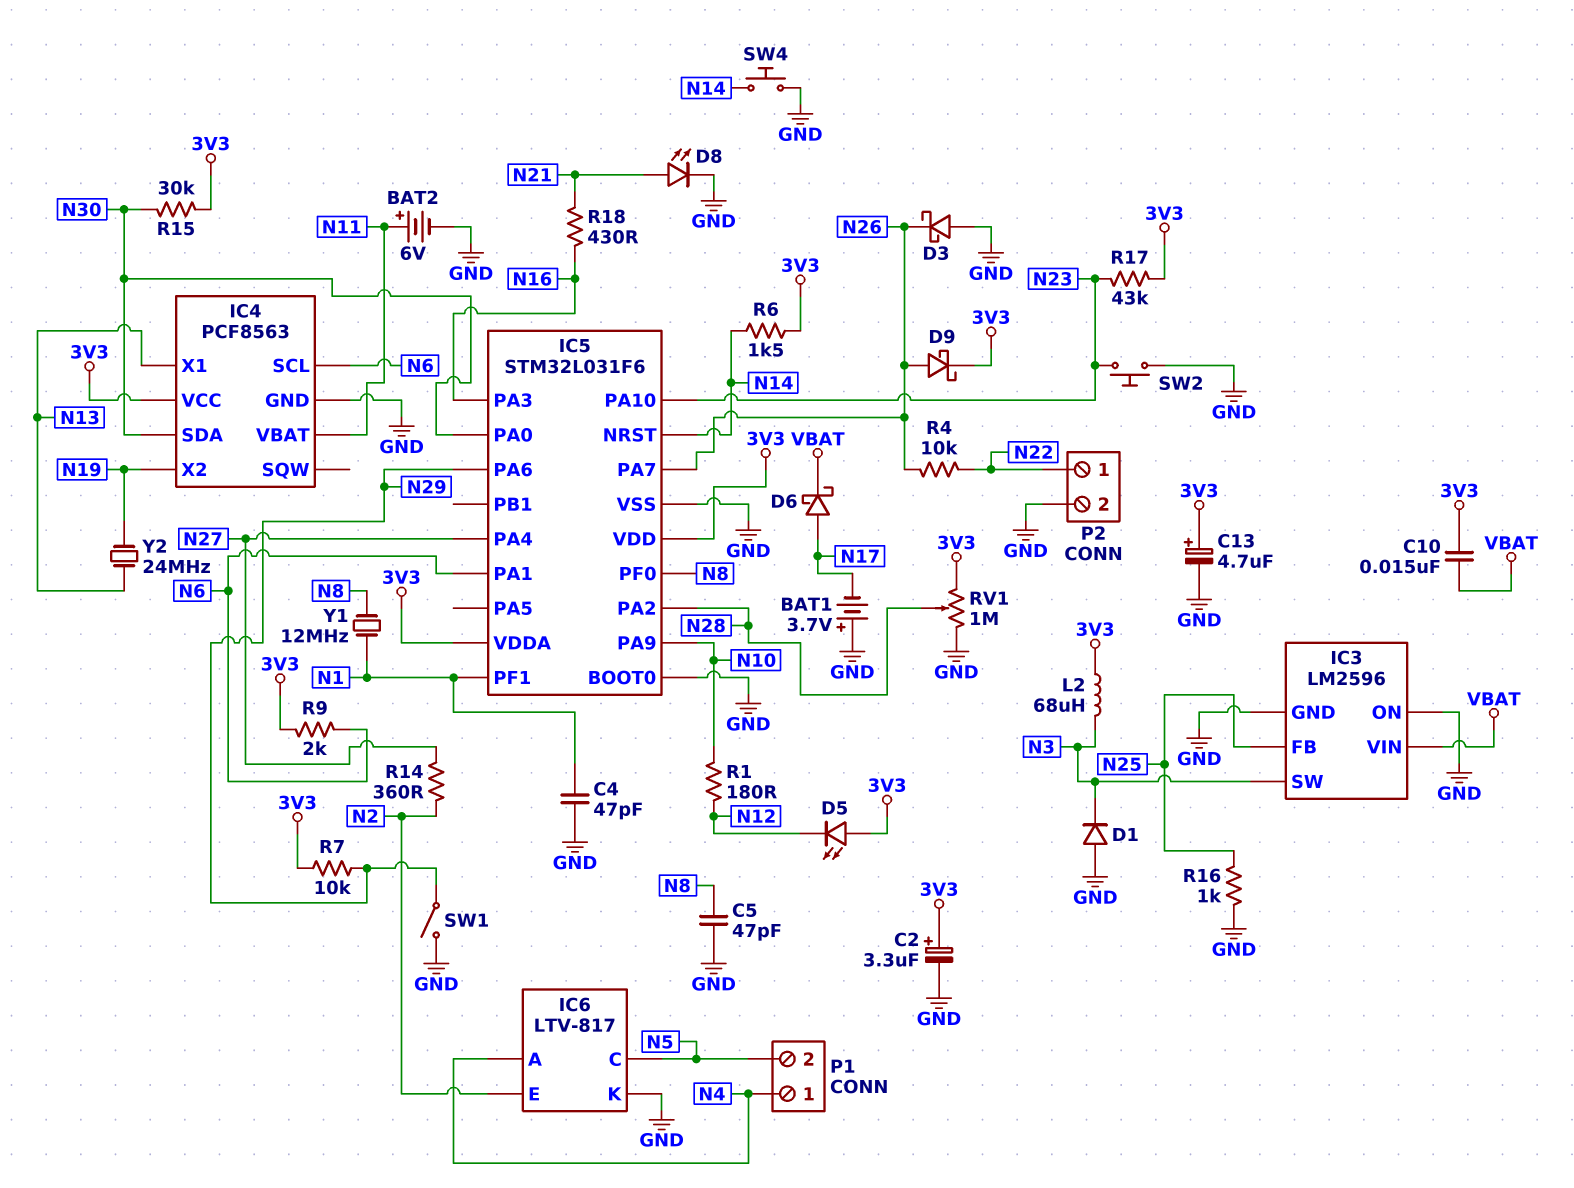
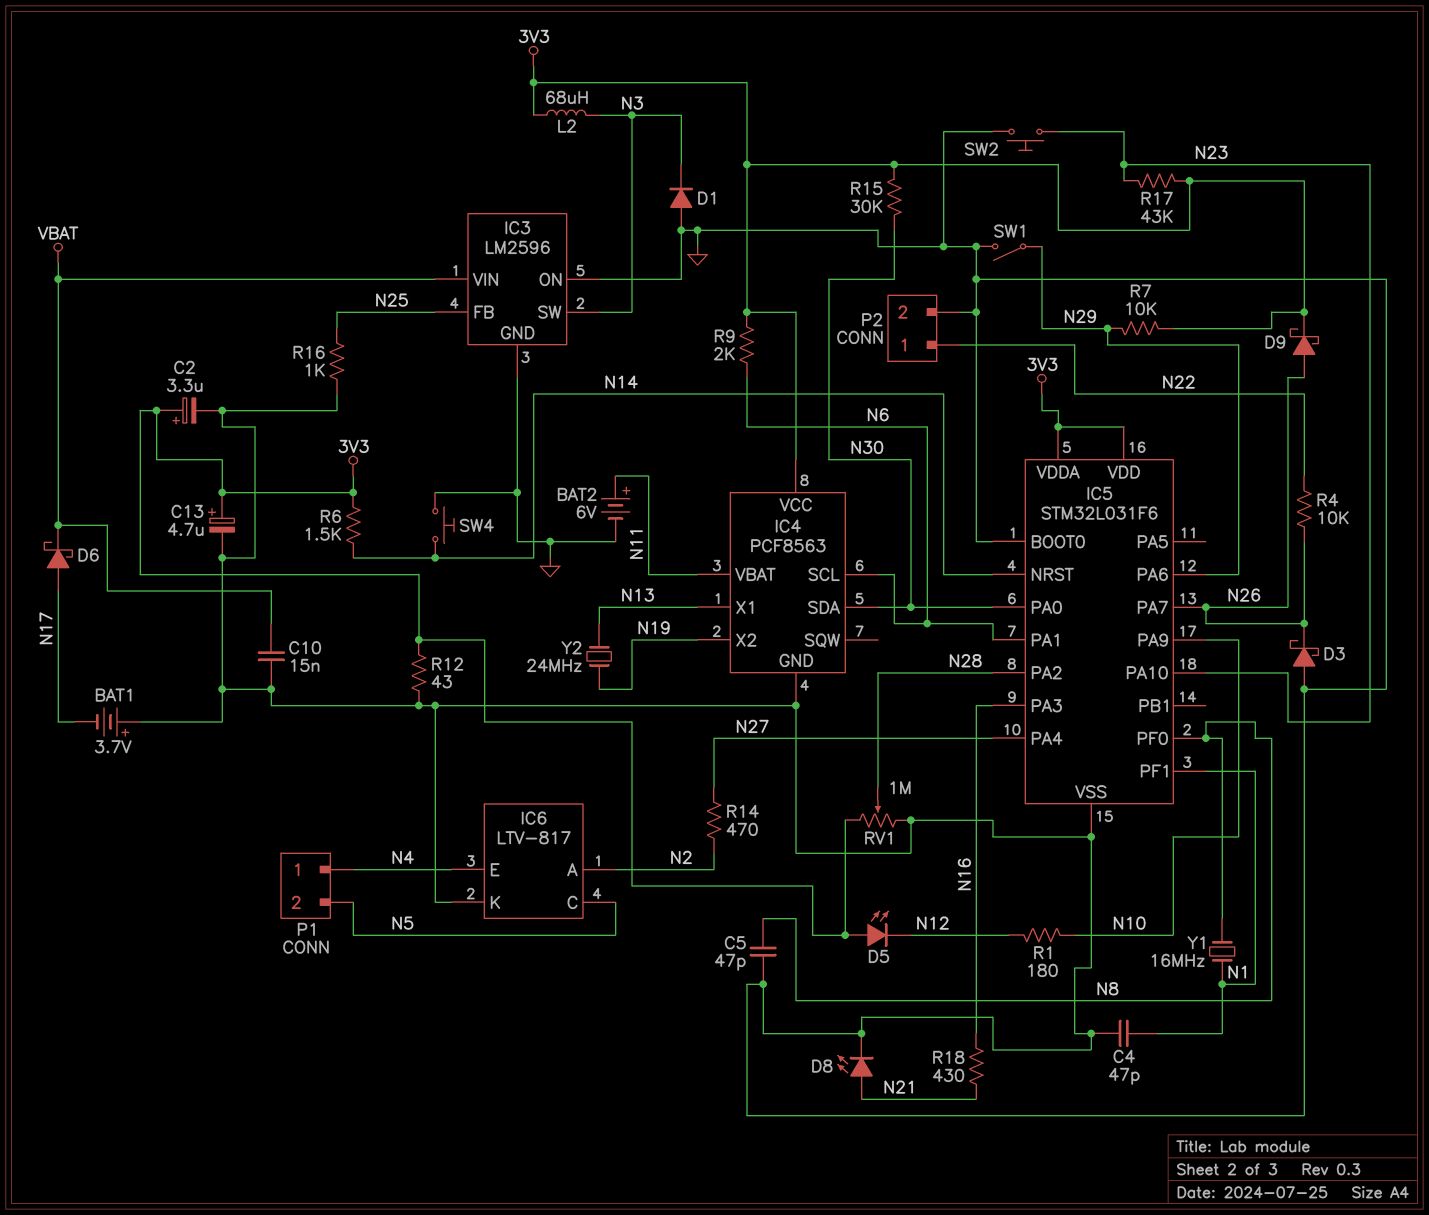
C10: 15nF (3V3, VBAT) -> 15nF (GND, VBAT)
IC6 pin A: N4 -> N2
IC6 pin E: N2 -> N4
R12: none -> 43 (3V3, GND)
R14: 360 (N2, N27) -> 470 (N2, N27)
Y1: 12MHz (N1, N8) -> 16MHz (N1, N8)

